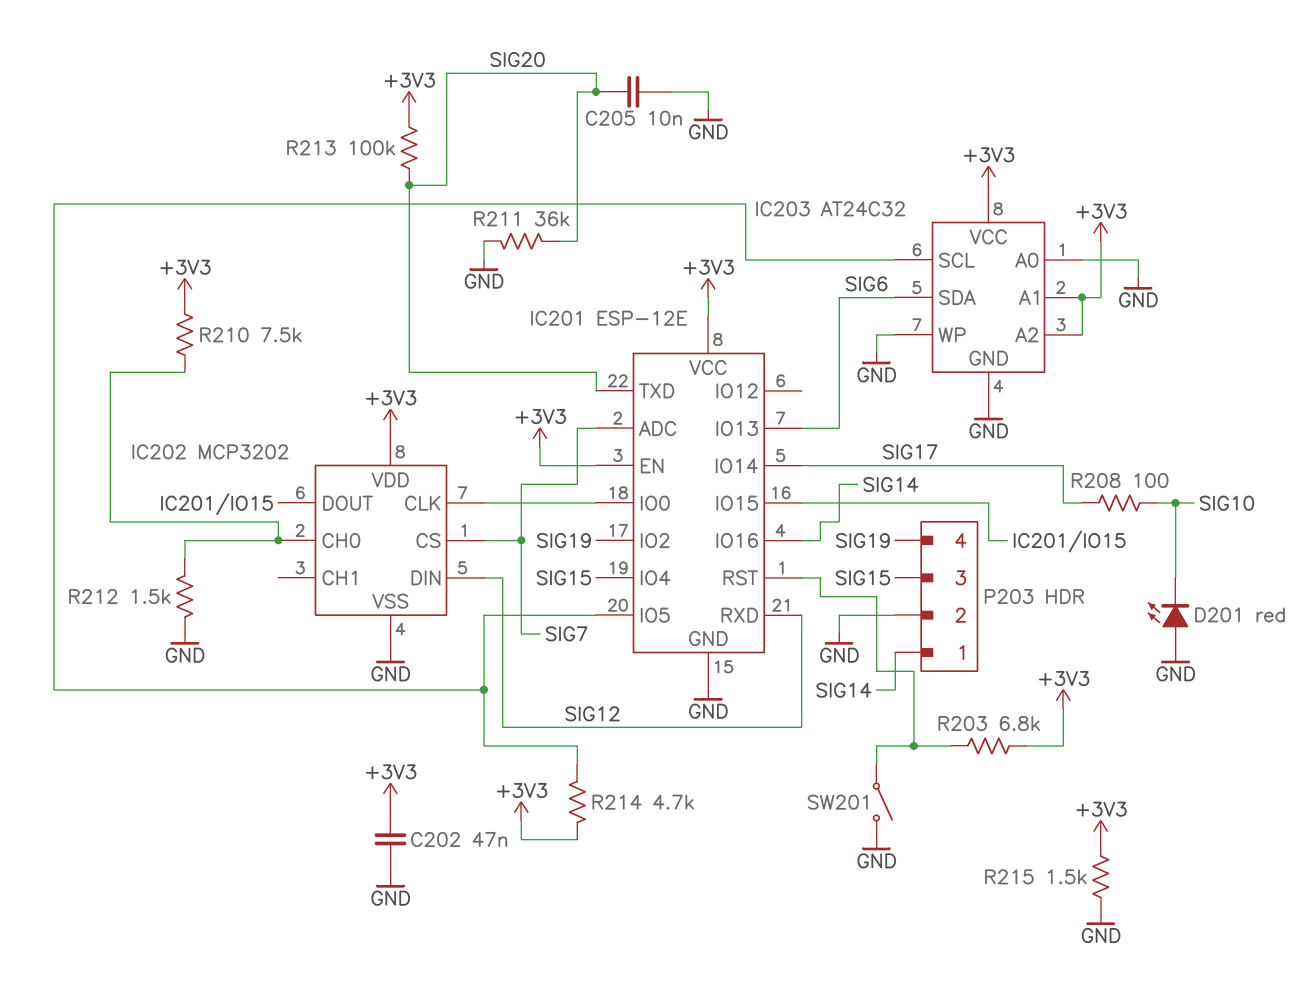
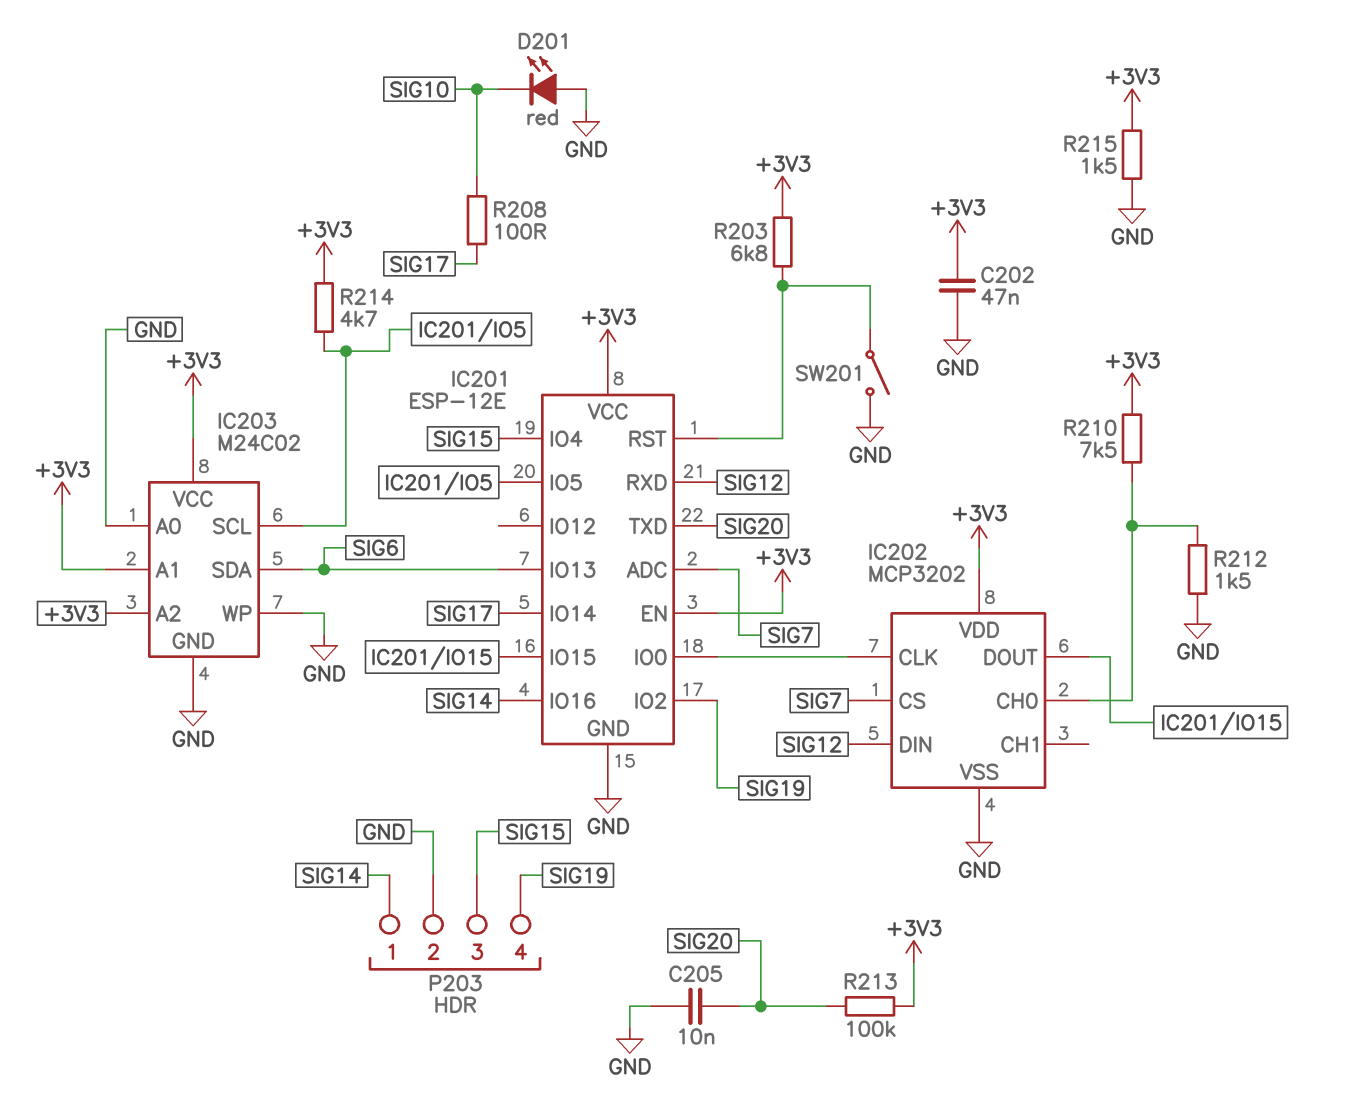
IC203: AT24C32 -> M24C02
R211: 36k (GND, SIG20) -> none

